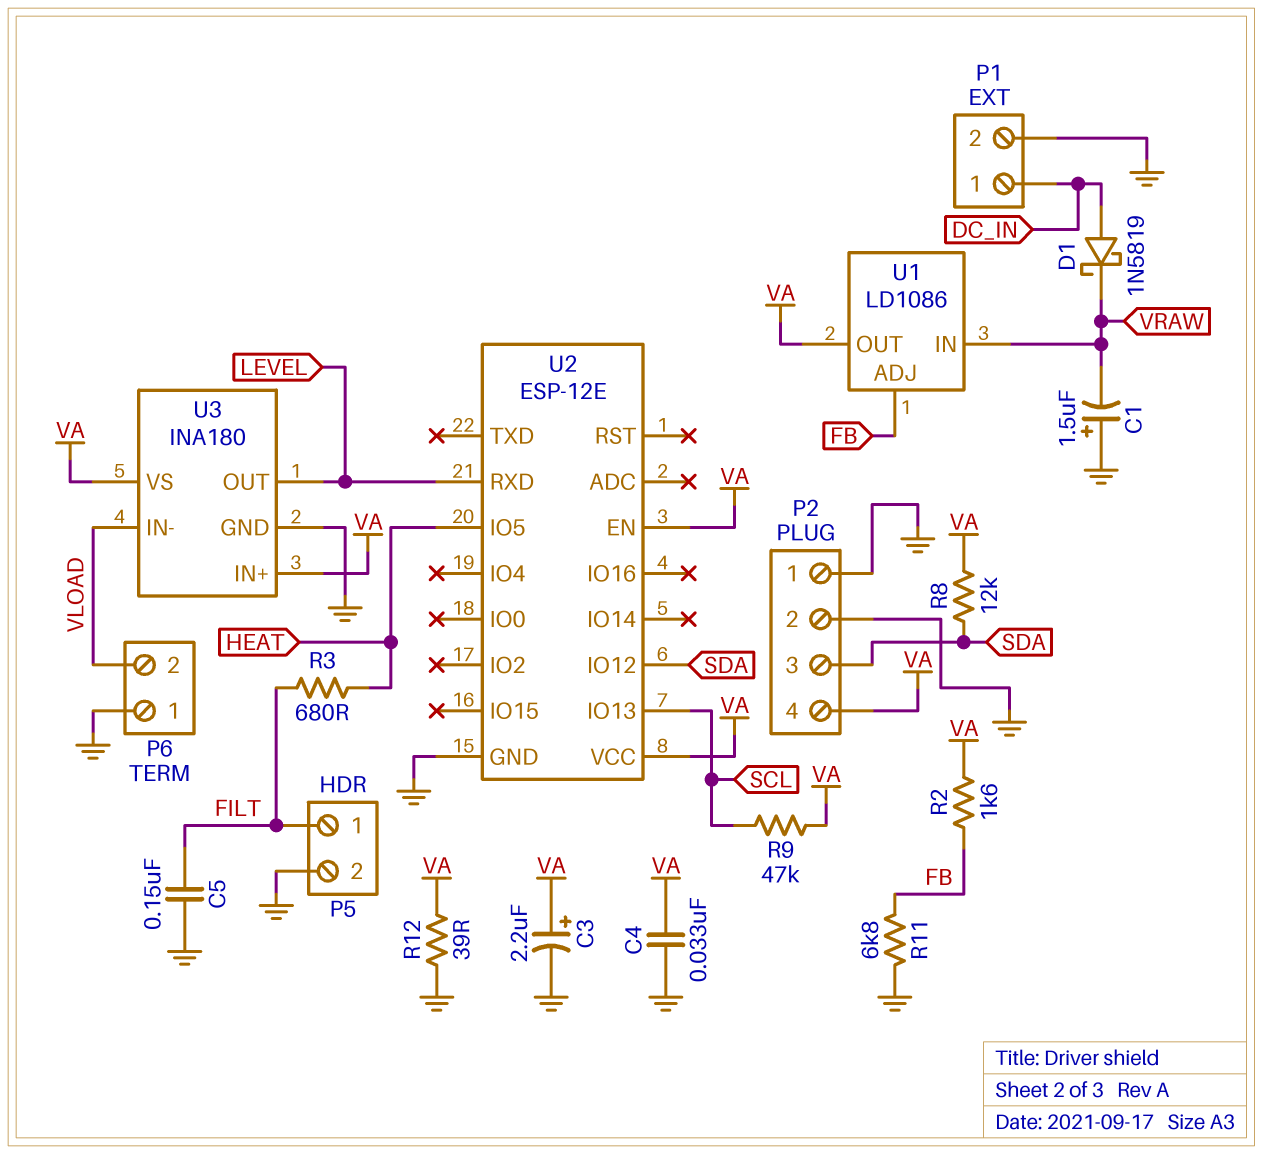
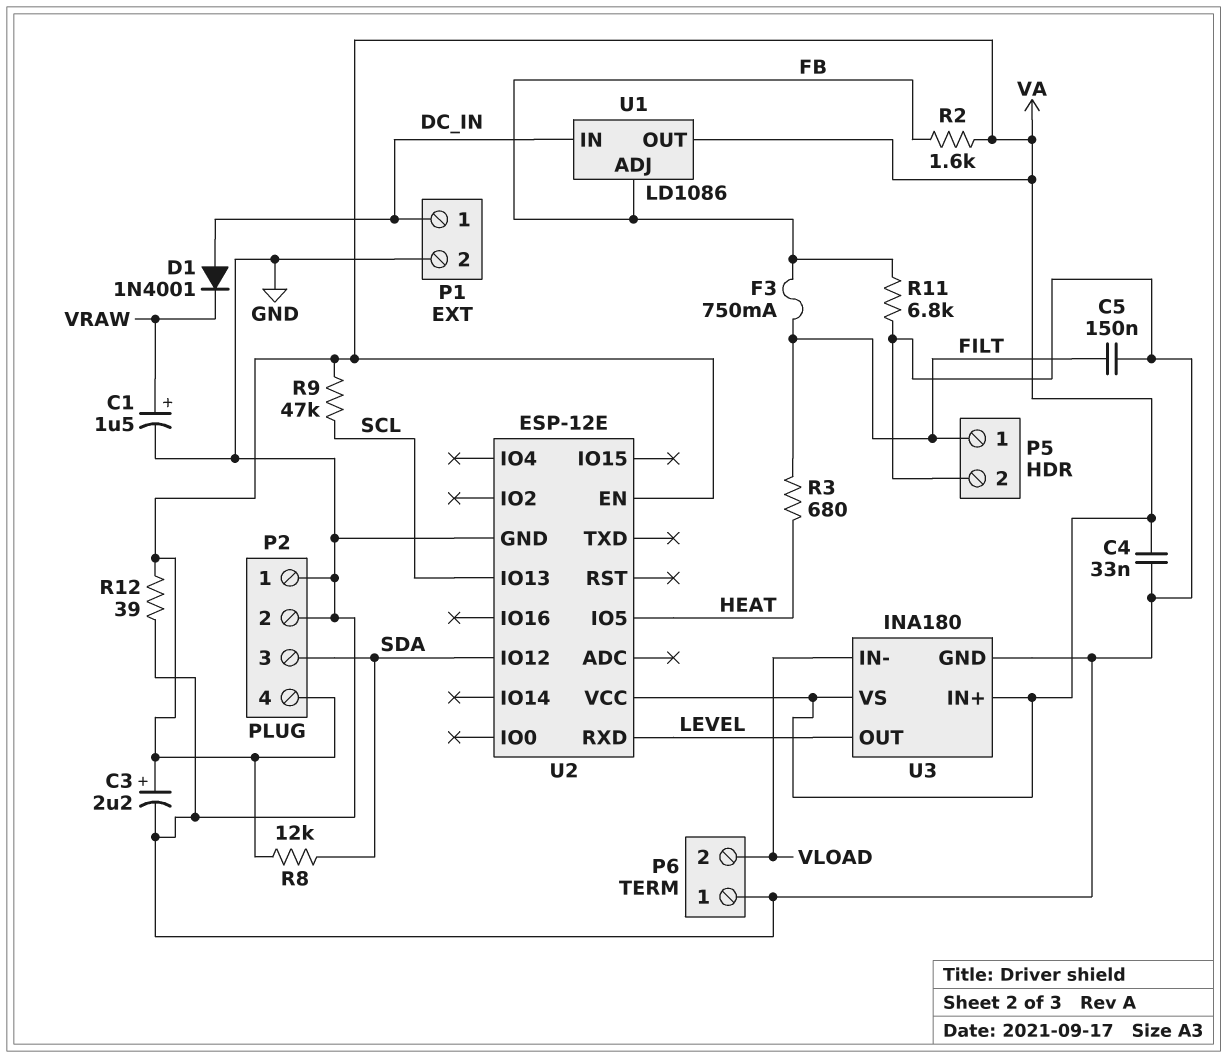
C1: 1.5uF (plus GND, minus VRAW) -> 1.5uF (plus VRAW, minus GND)
D1: schottky 1N5819 (A DC_IN, K VRAW) -> diode 1N4001 (A DC_IN, K VRAW)
F3: none -> 750mA (FB, FILT)
U1 pin IN: VRAW -> DC_IN

